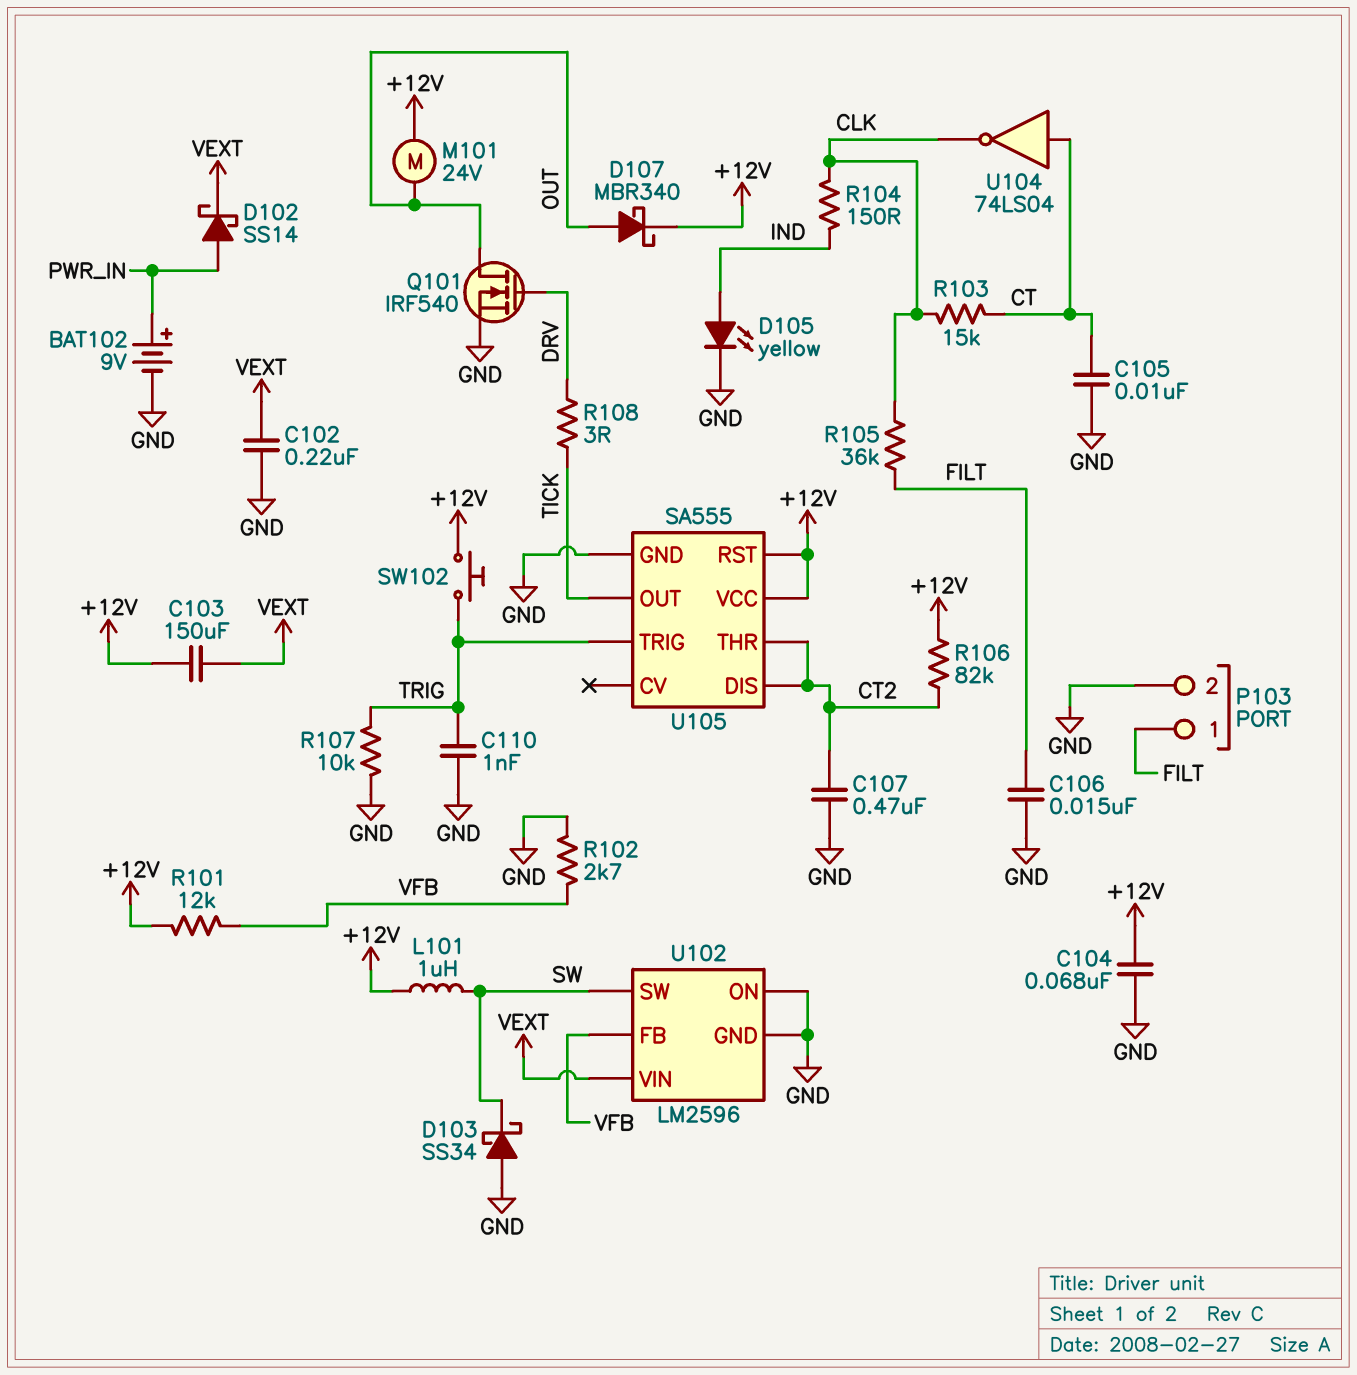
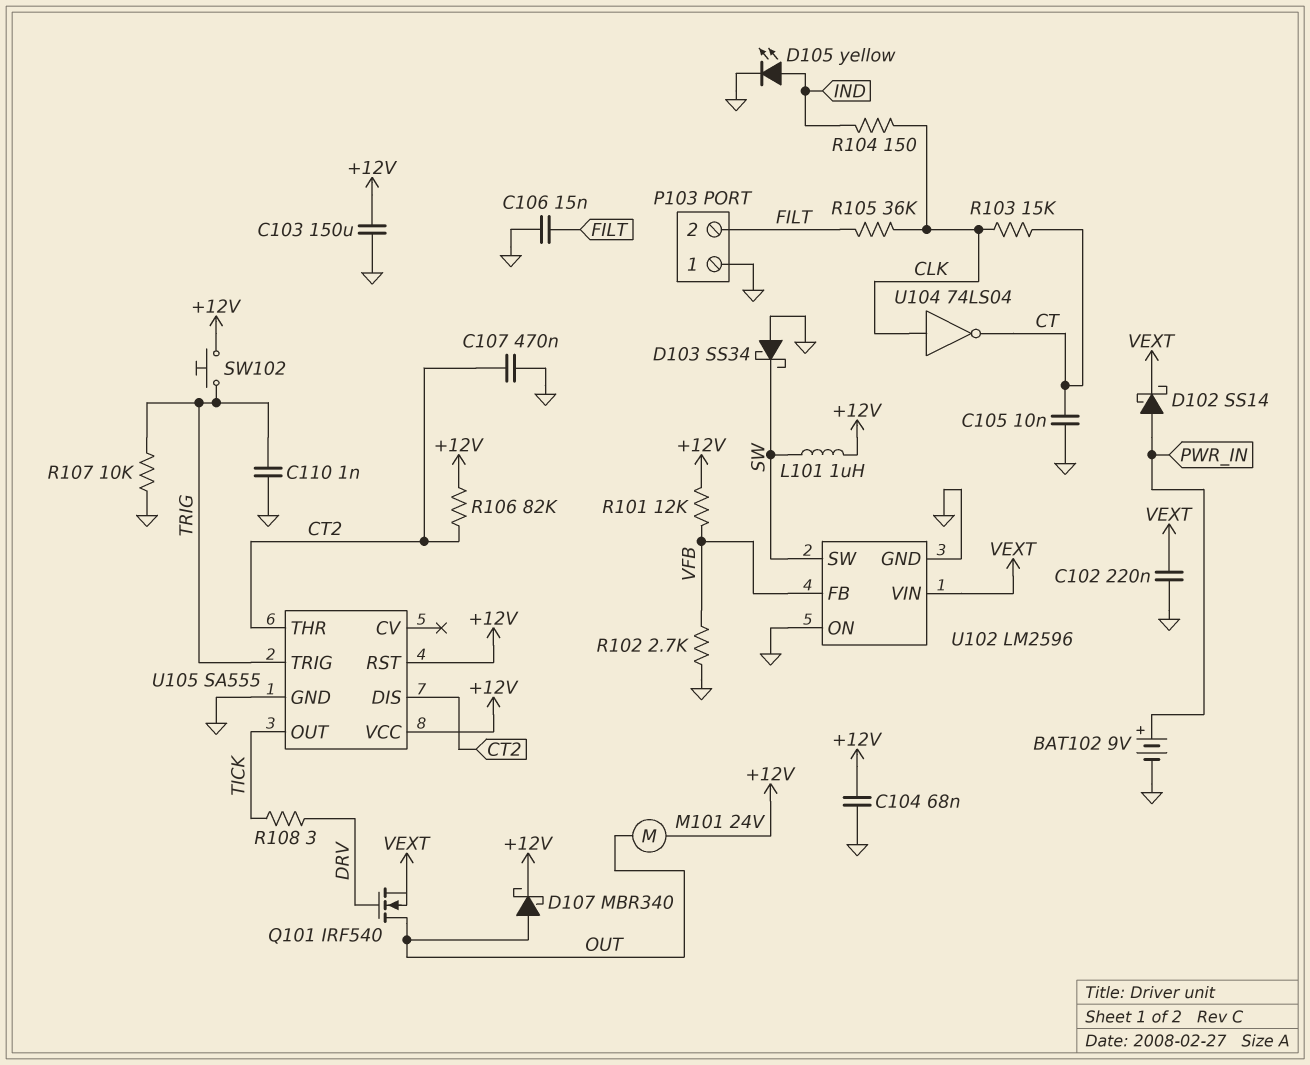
C103: 150uF (+12V, VEXT) -> 150uF (+12V, GND)
P103 pin 1: FILT -> GND
P103 pin 2: GND -> FILT
Q101: NMOS IRF540 (G DRV, D OUT, S GND) -> NMOS IRF540 (G DRV, D OUT, S VEXT)
U104: NOT 74LS04 (in CT, out CLK) -> NOT 74LS04 (in CLK, out CT)

